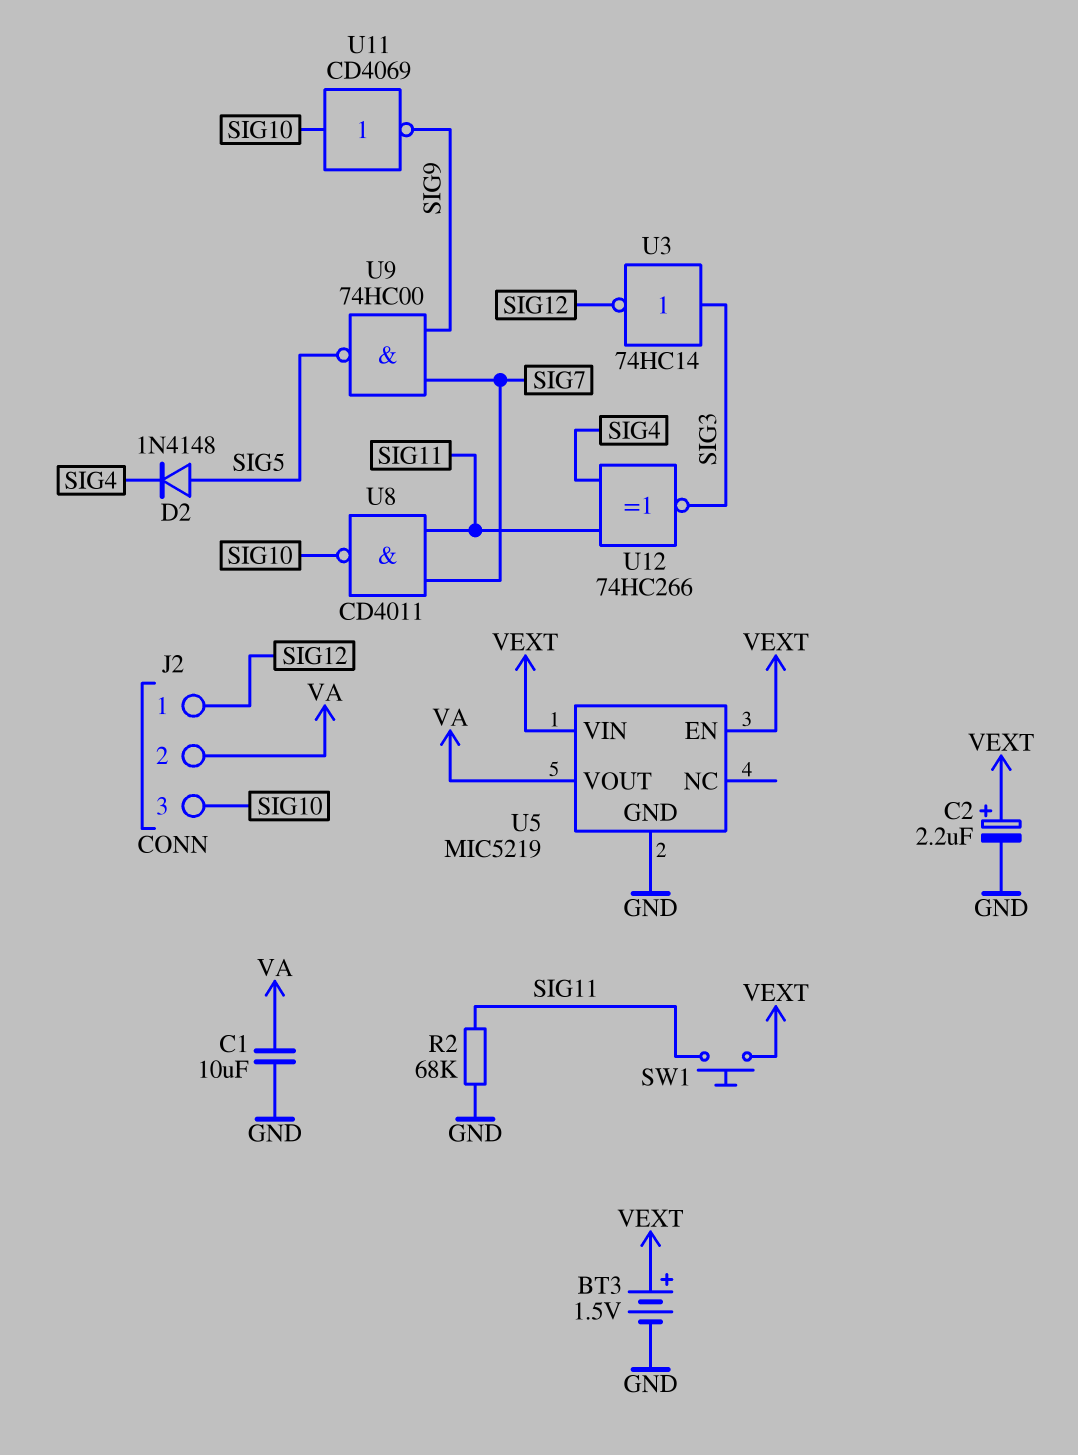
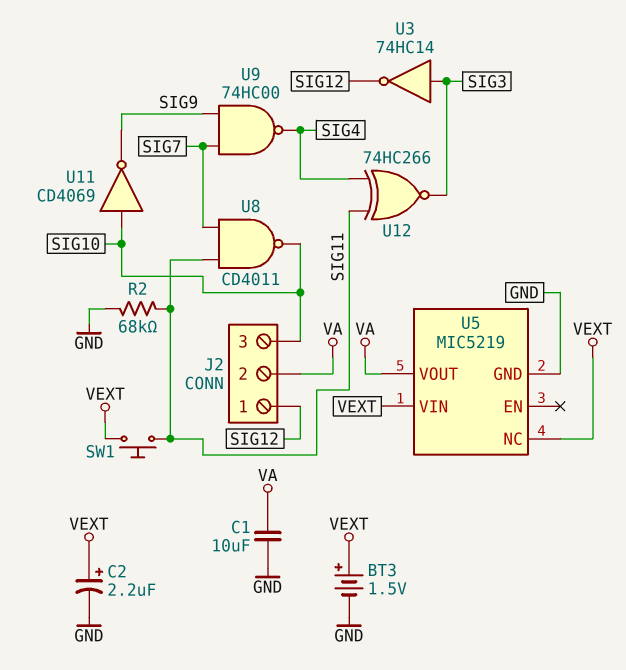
D2: diode 1N4148 (A SIG5, K SIG4) -> none
U5 pin EN: VEXT -> none
U5 pin NC: none -> VEXT
U9: NAND 74HC00 (in SIG7, in SIG9, out SIG5) -> NAND 74HC00 (in SIG7, in SIG9, out SIG4)

